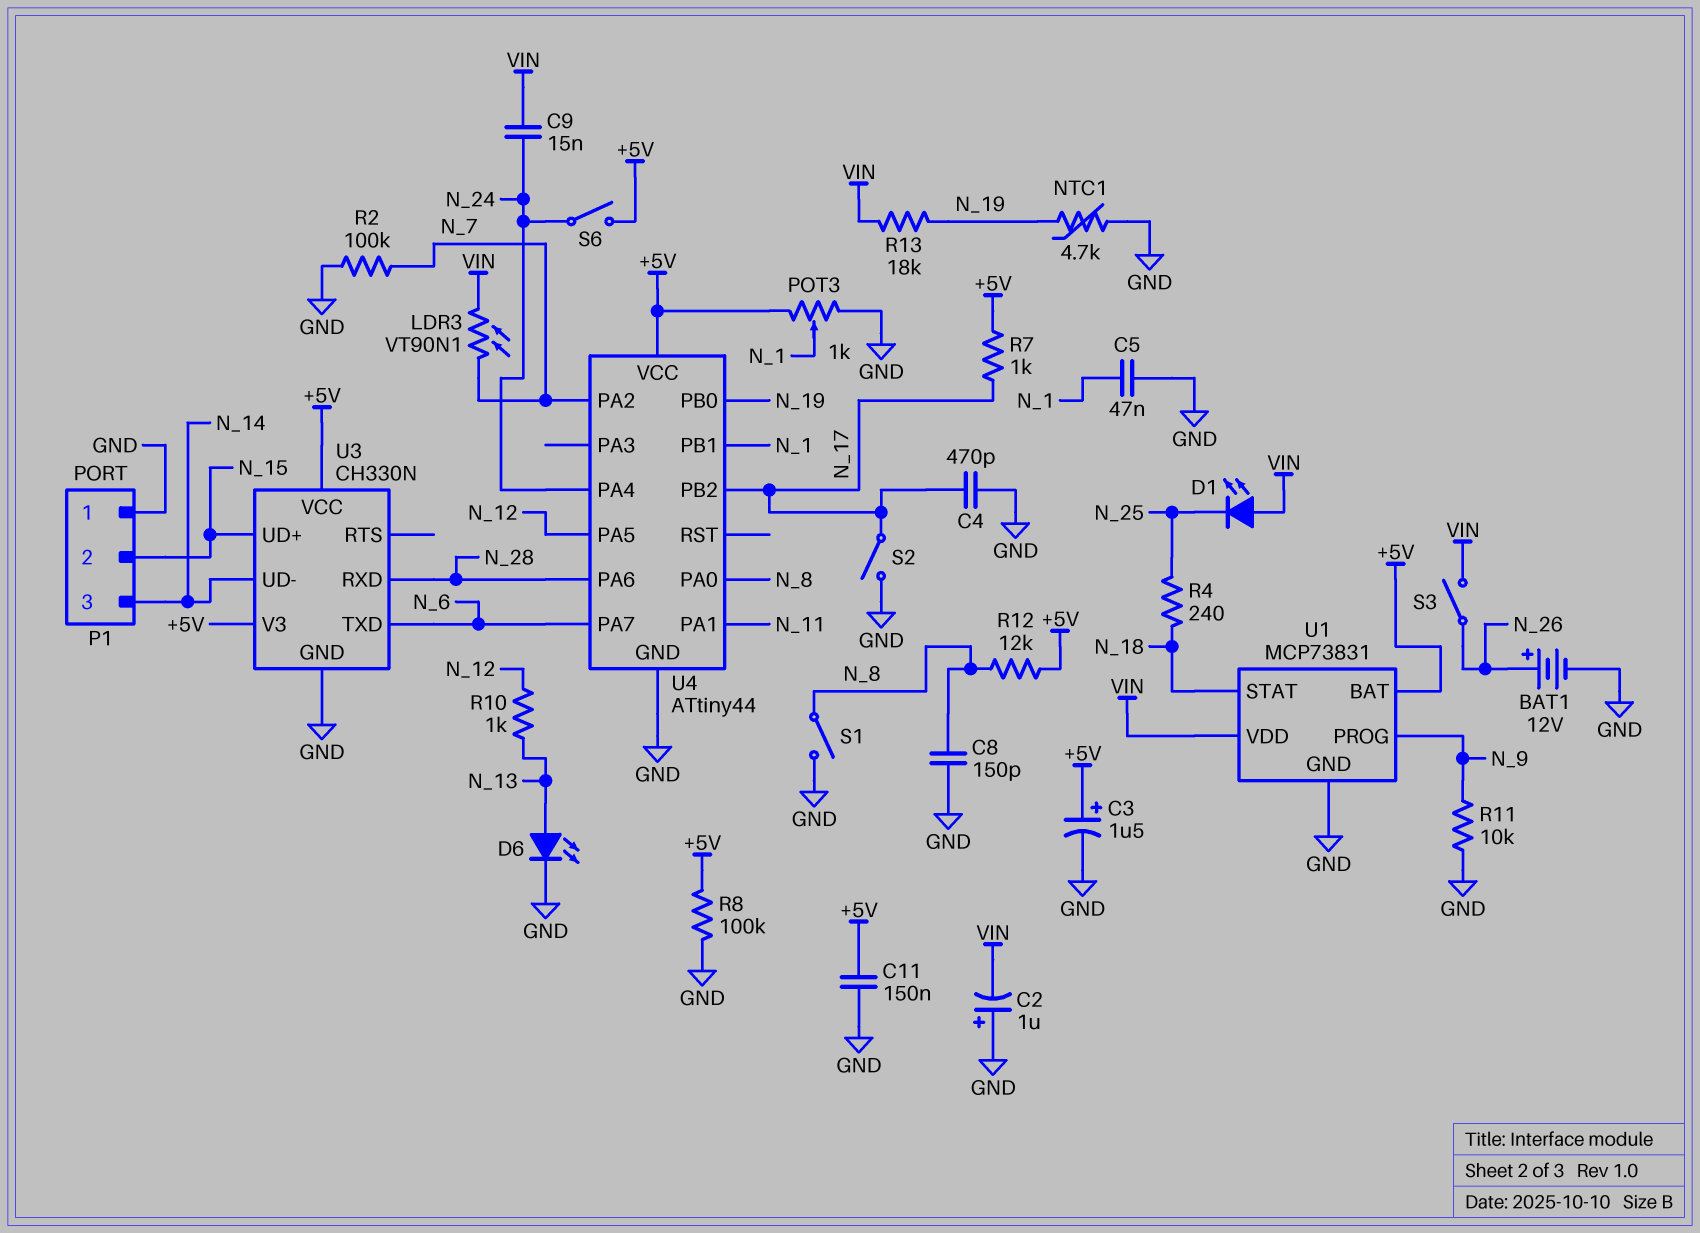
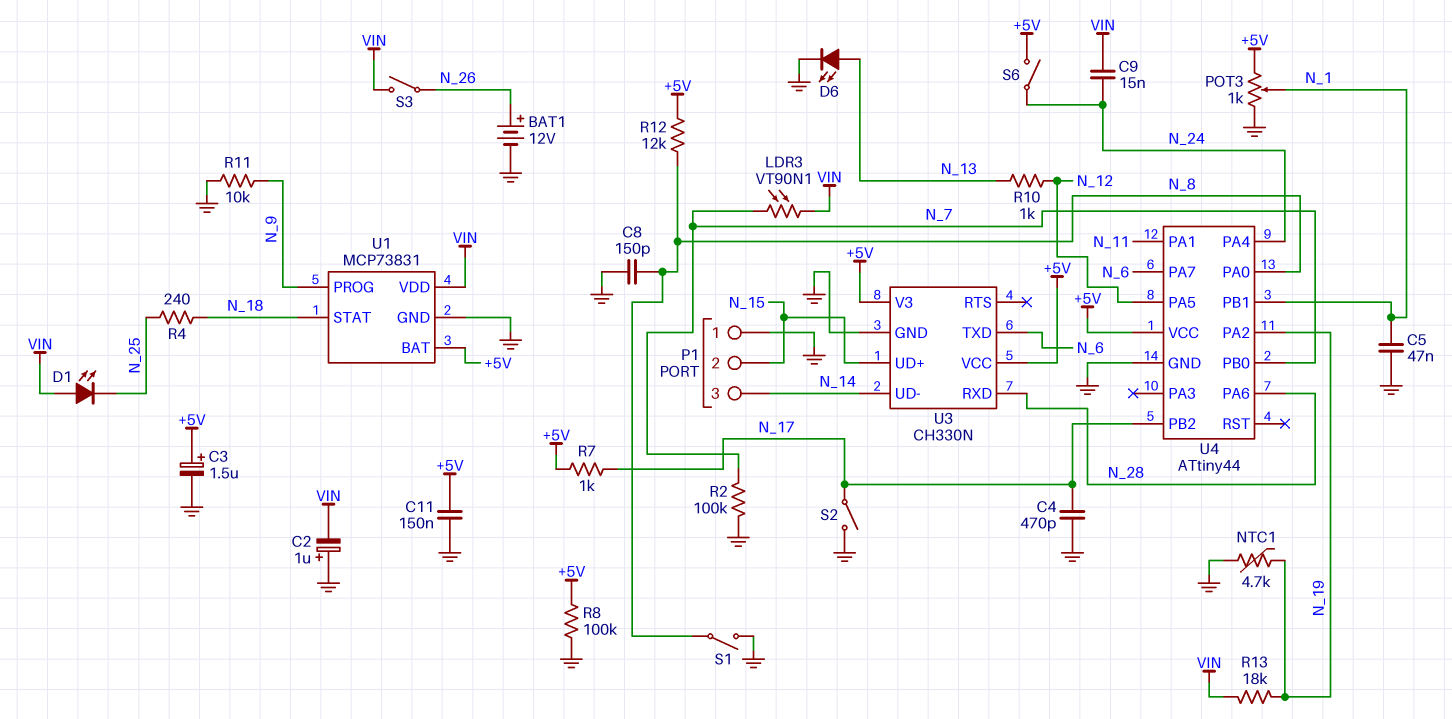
U4 pin PA2: N_7 -> N_19
U4 pin PB0: N_19 -> N_7

